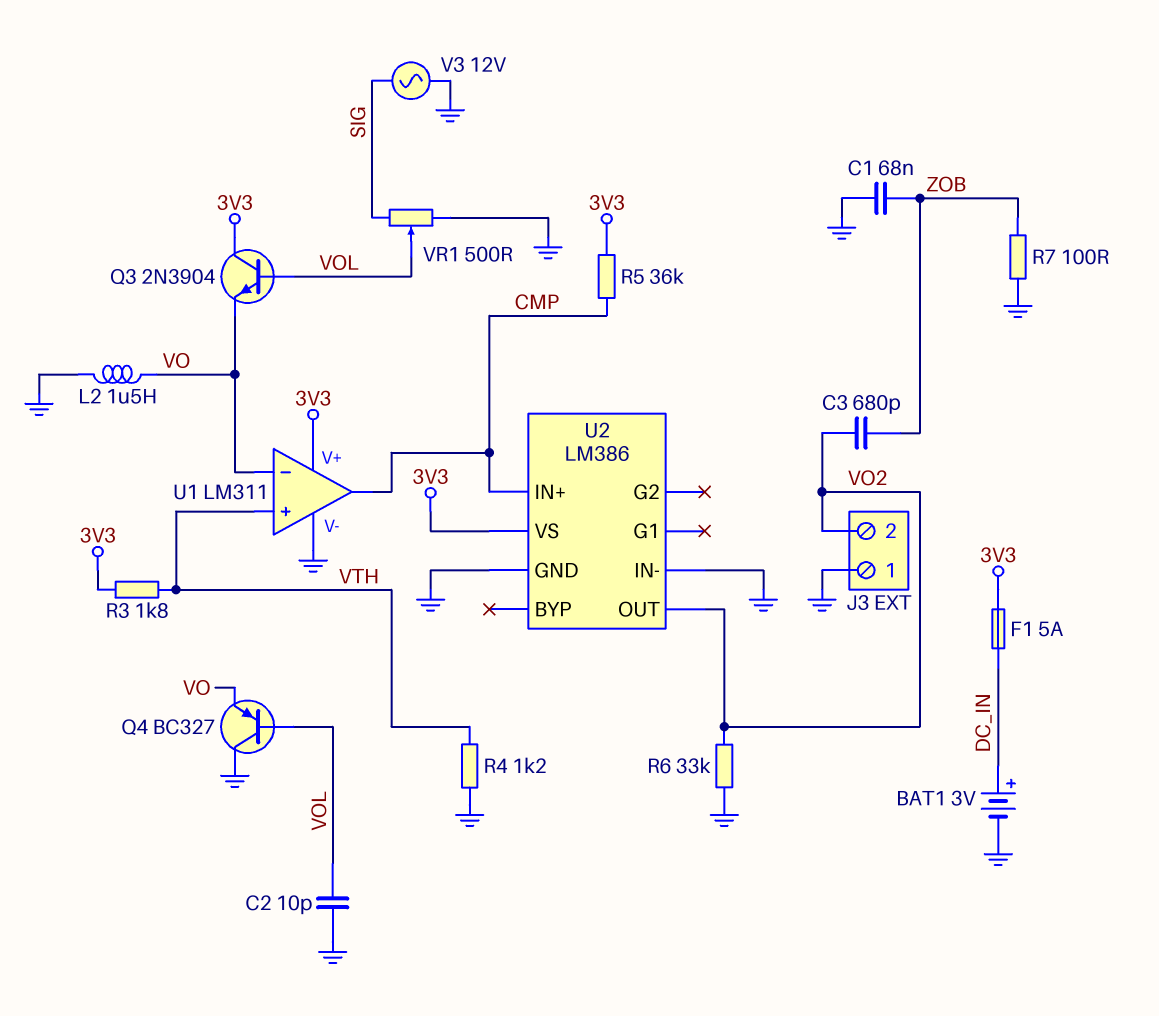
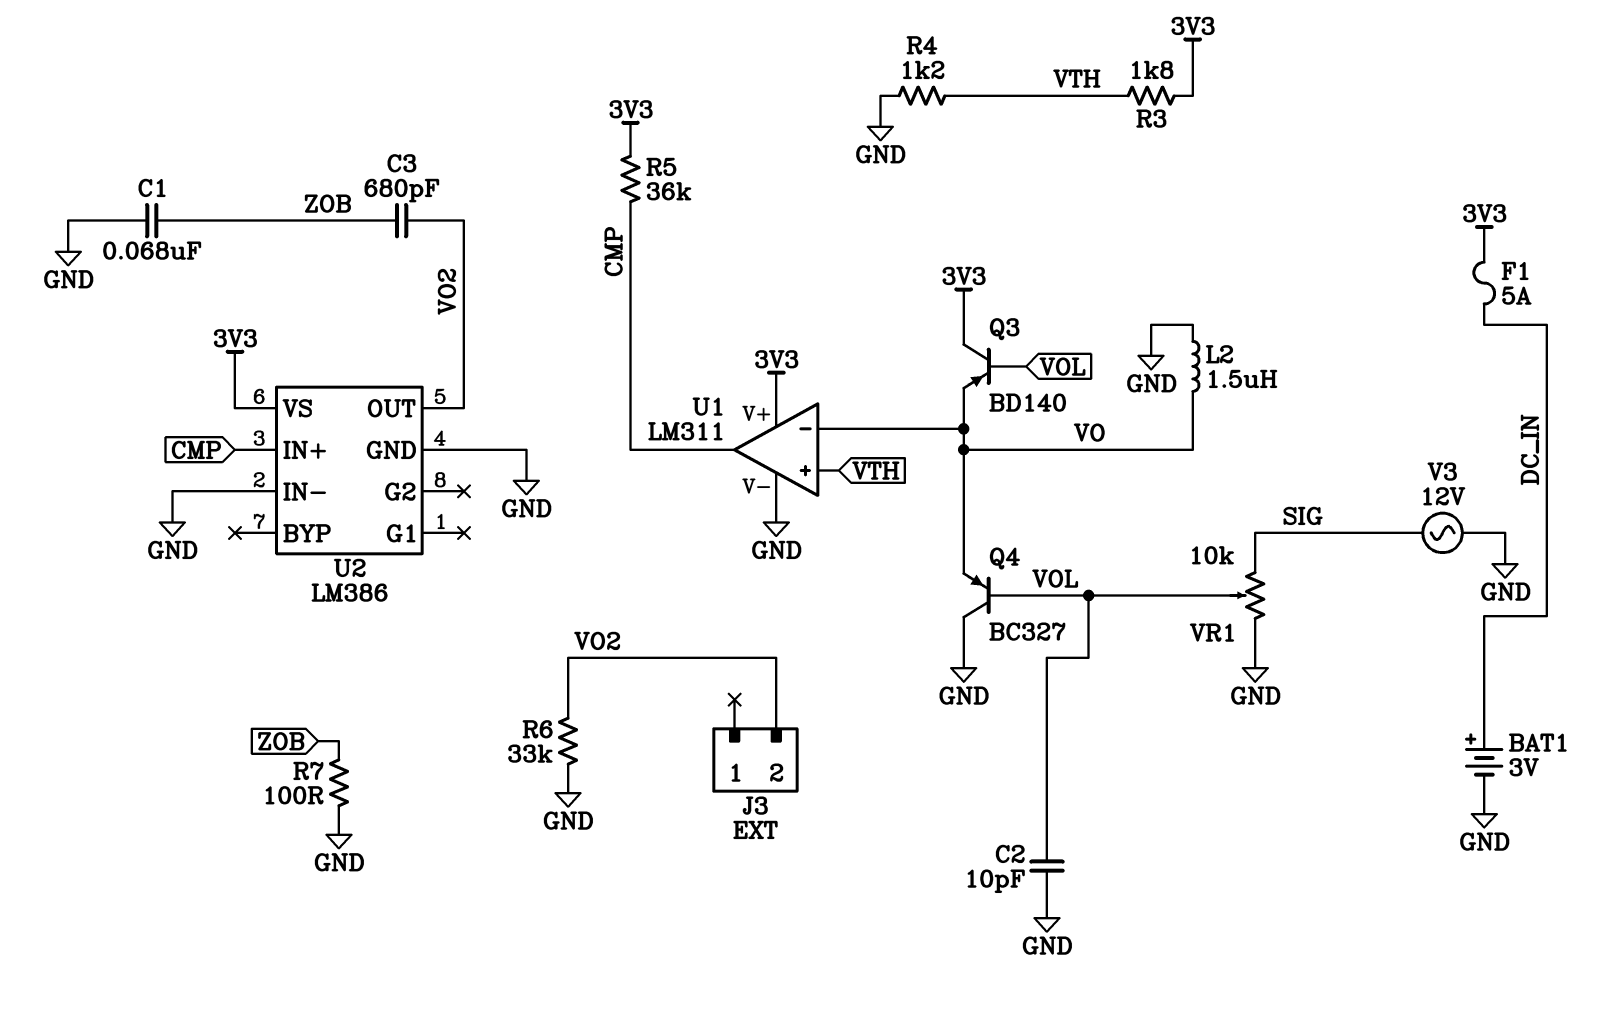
J3 pin 1: GND -> none
Q3: NPN 2N3904 (B VOL, C 3V3, E VO) -> PNP BD140 (B VOL, C 3V3, E VO)
VR1: 500 (GND, SIG, wiper VOL) -> 10k (GND, SIG, wiper VOL)

